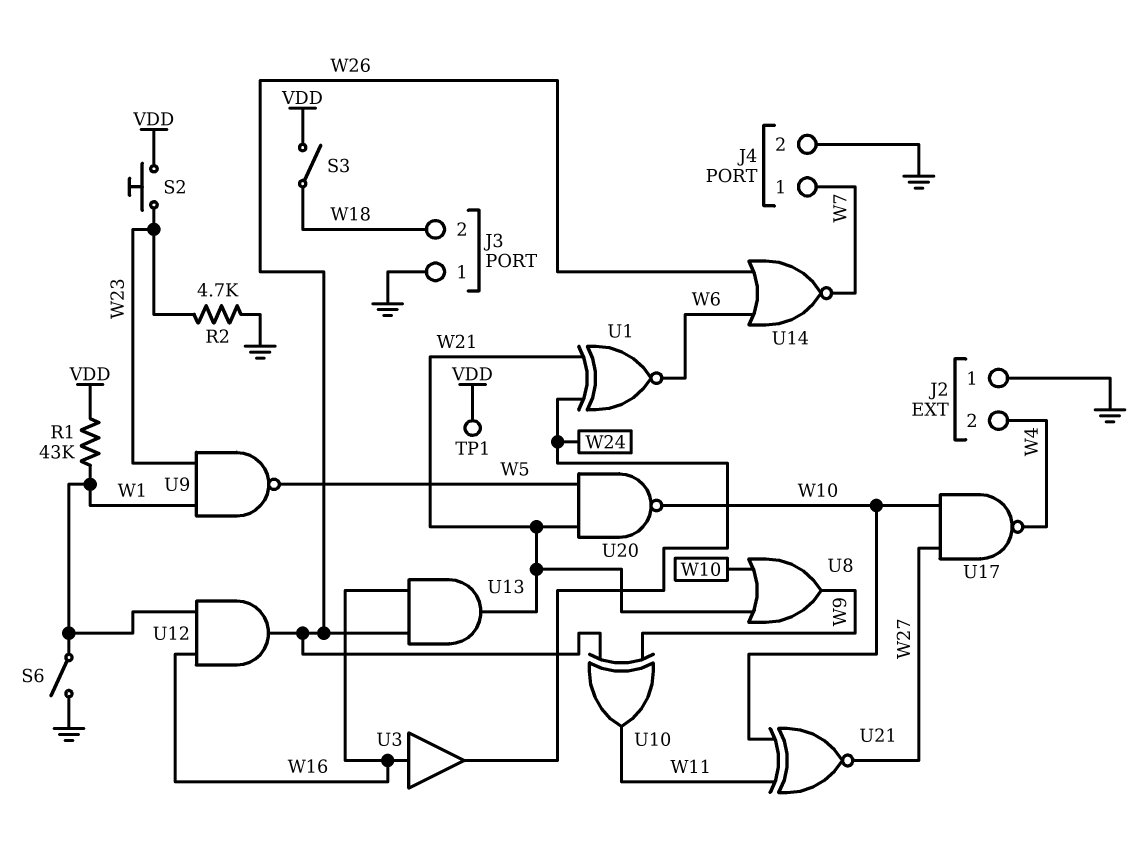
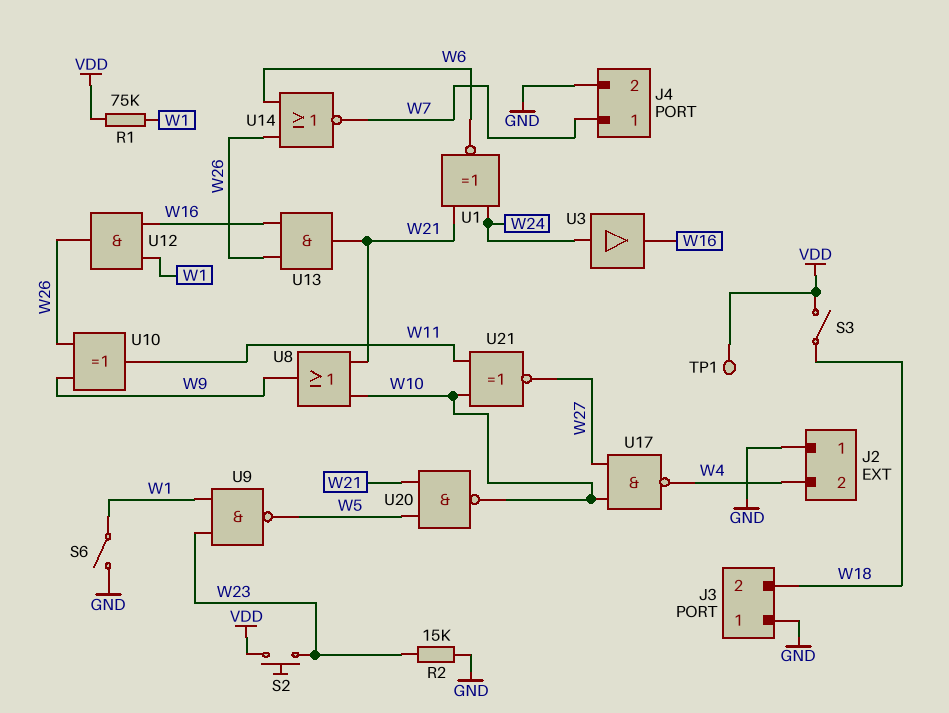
R1: 43k (VDD, W1) -> 75k (VDD, W1)
R2: 4.7k (GND, W23) -> 15k (GND, W23)
U3: buffer (in W16, out W24) -> buffer (in W24, out W16)

